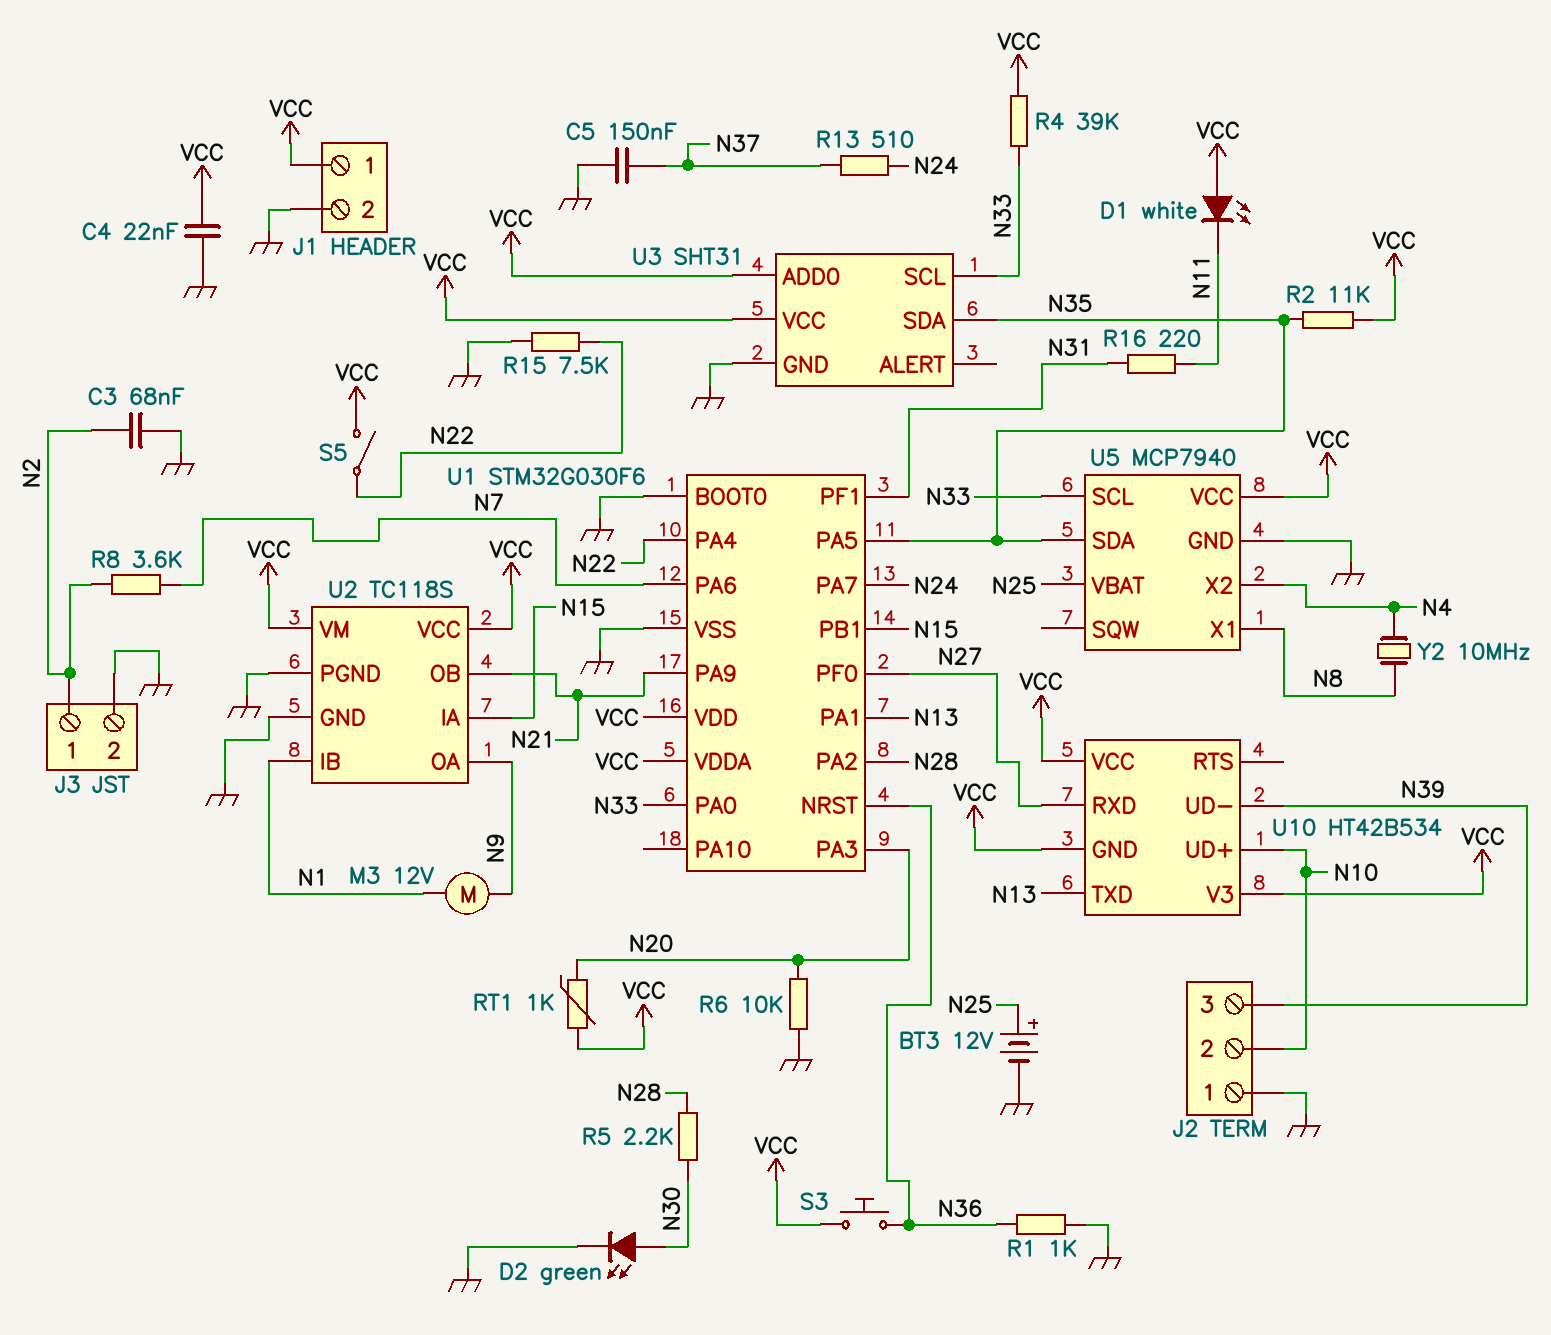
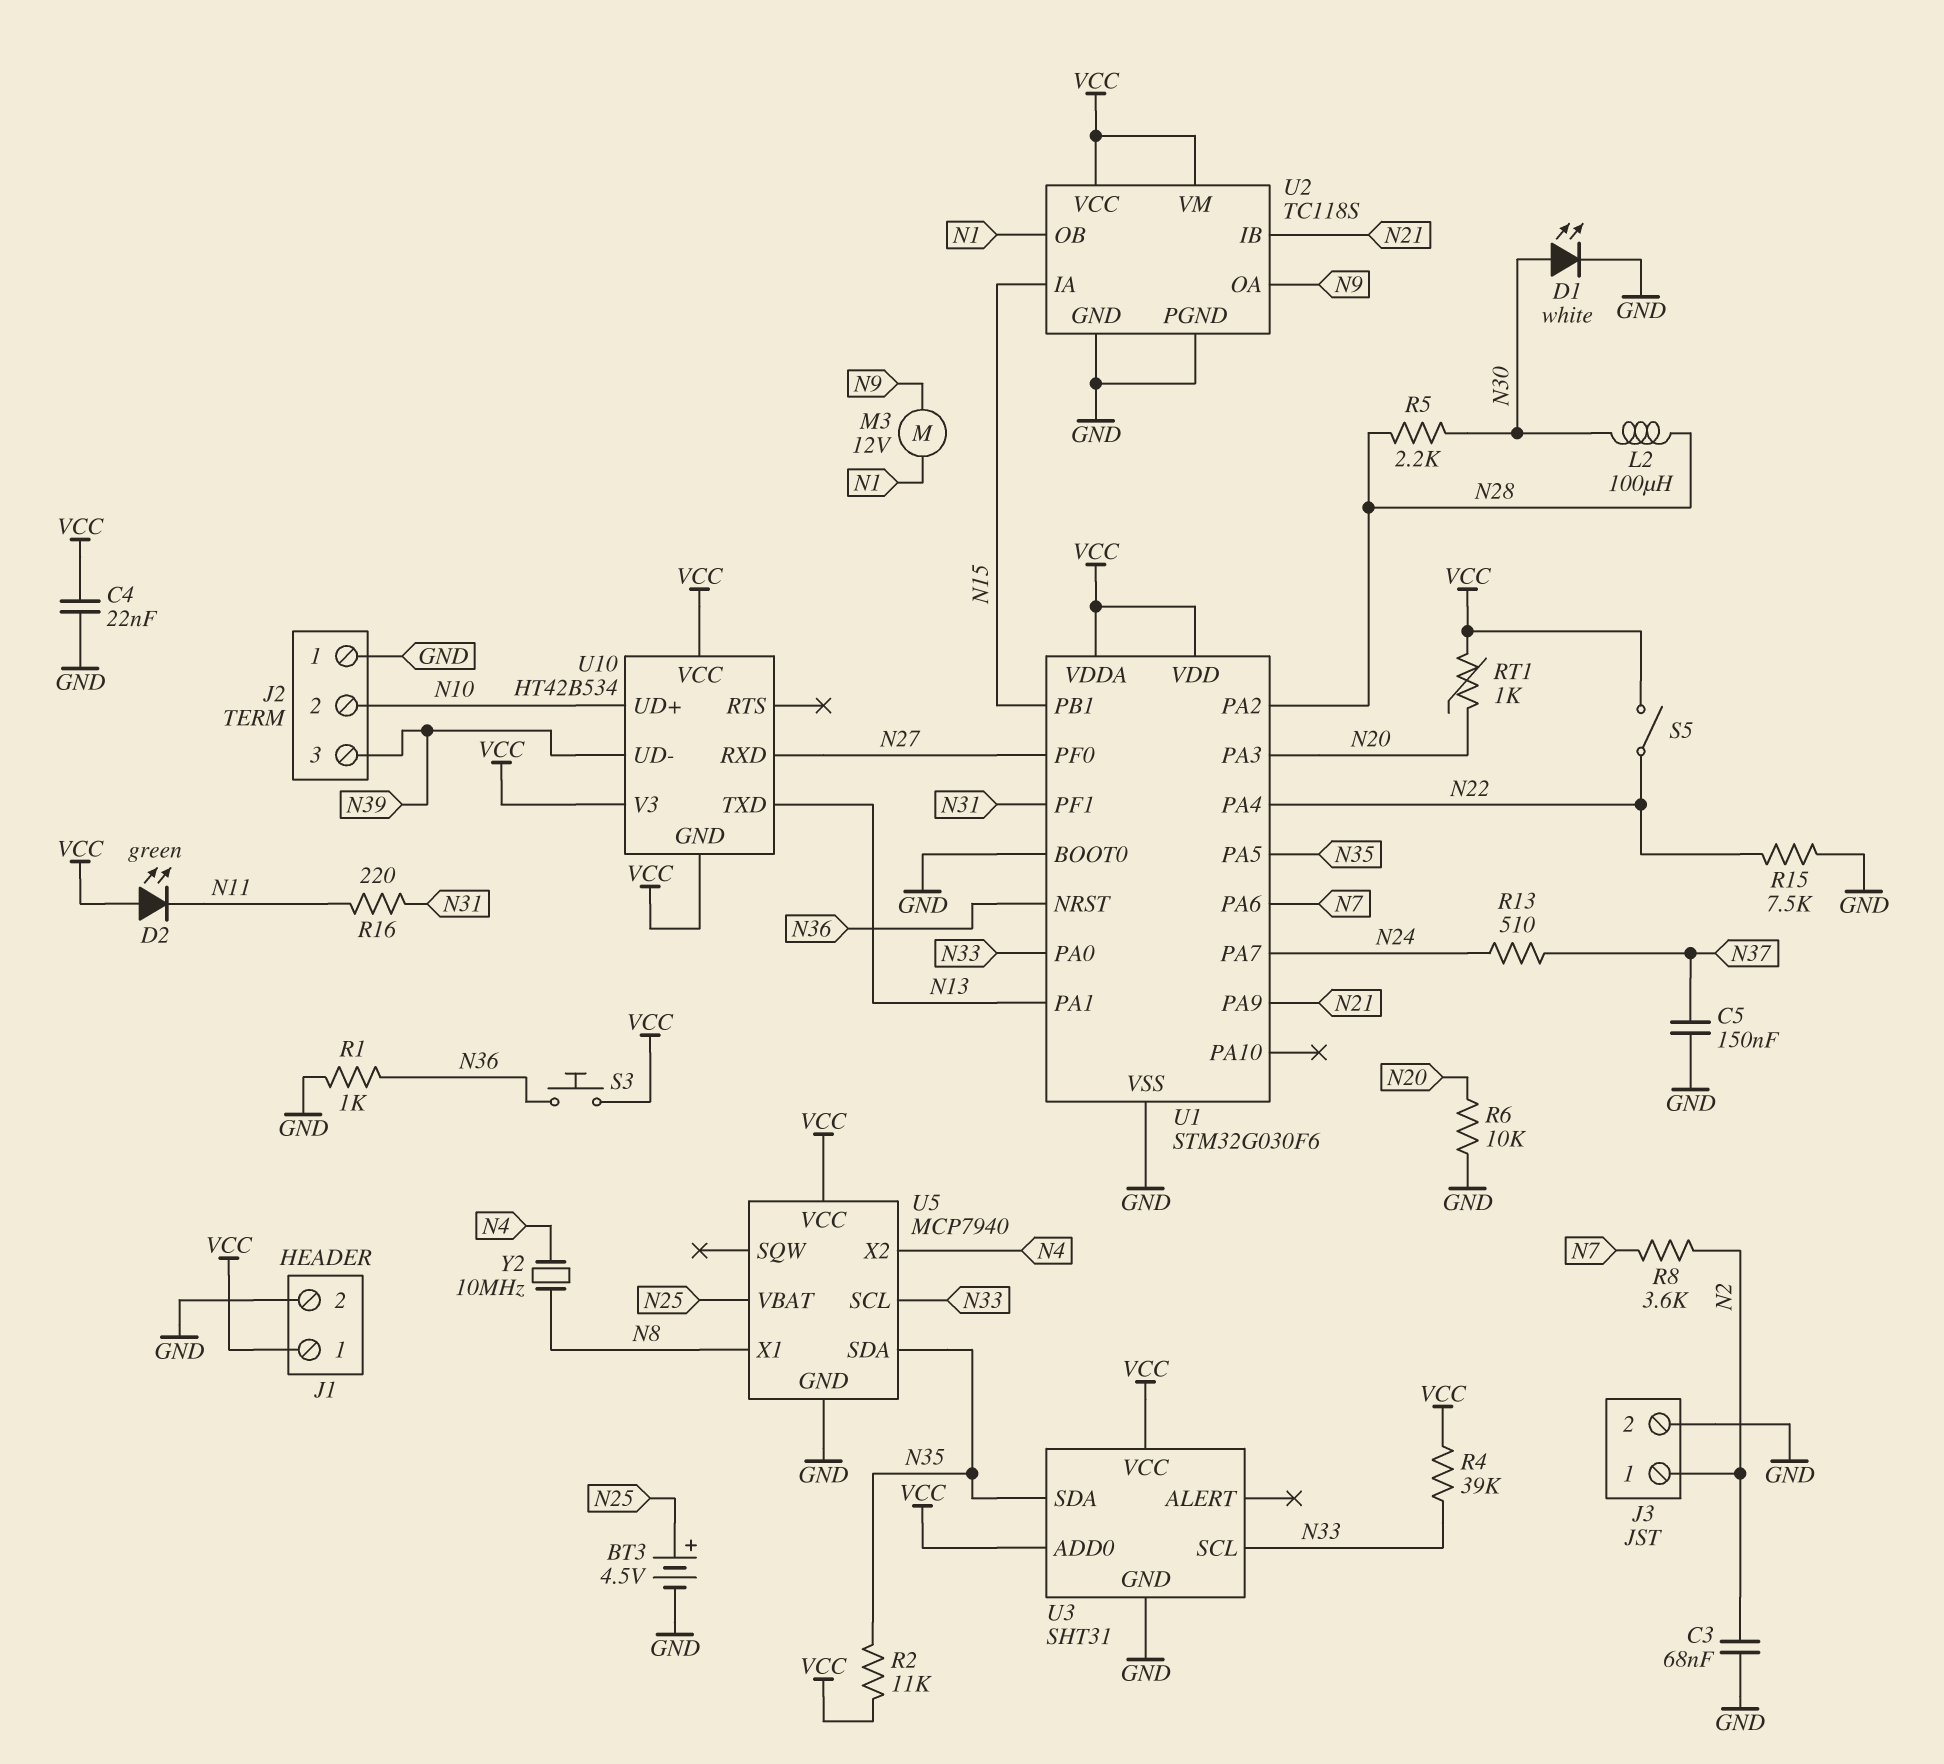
BT3: 12V (plus N25, minus GND) -> 4.5V (plus N25, minus GND)
D1: LED white (A VCC, K N11) -> LED white (A N30, K GND)
D2: LED green (A N30, K GND) -> LED green (A VCC, K N11)
L2: none -> 100uH (N28, N30)
U2 pin IB: N1 -> N21
U2 pin OB: N21 -> N1

